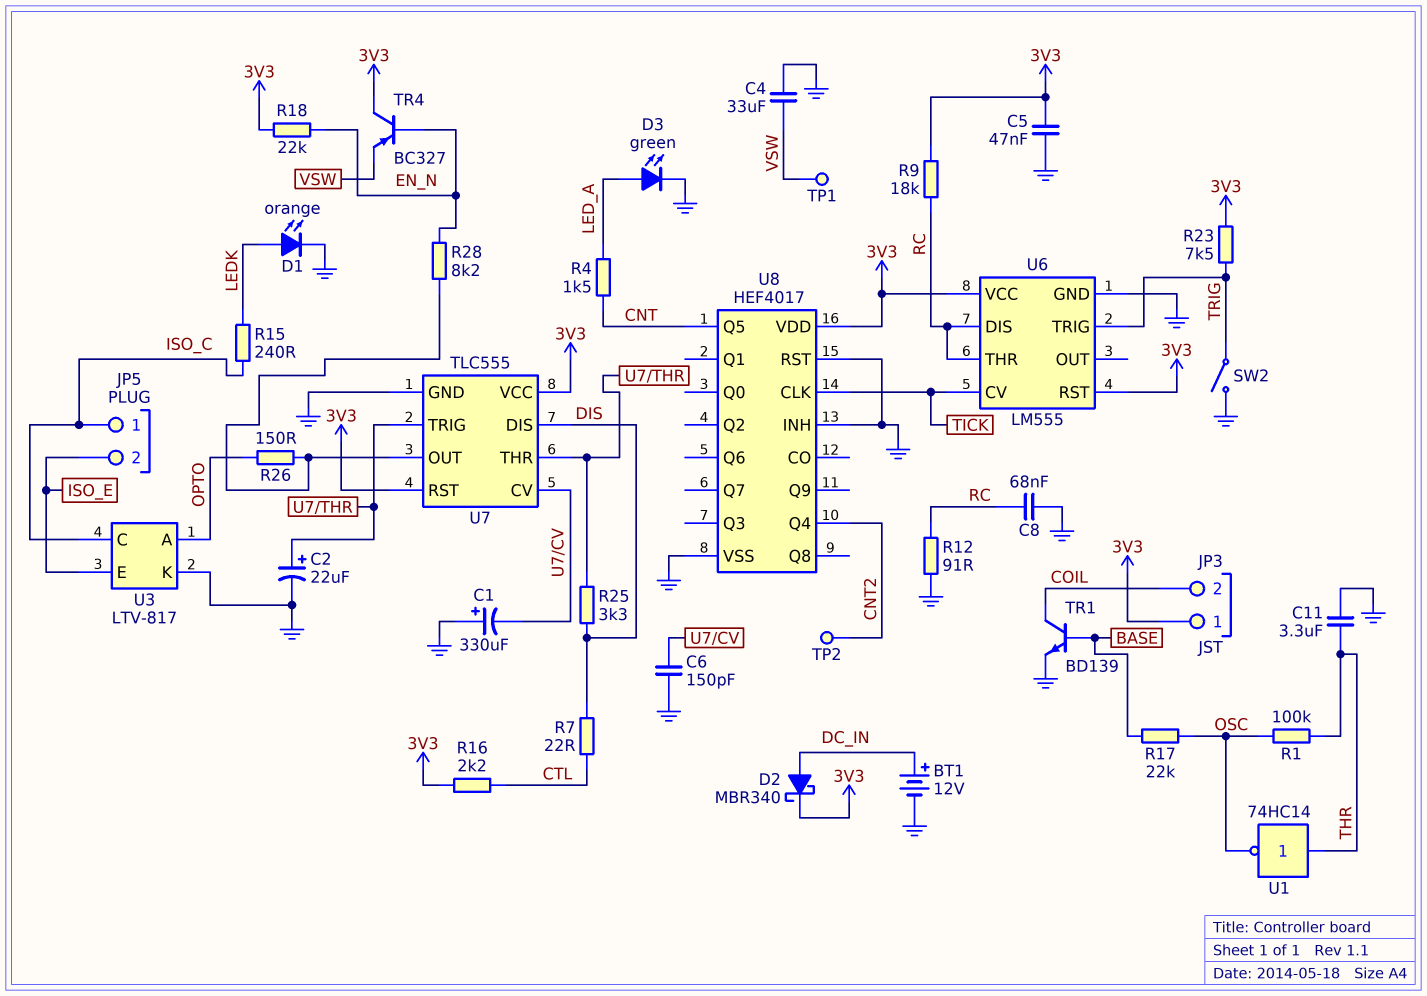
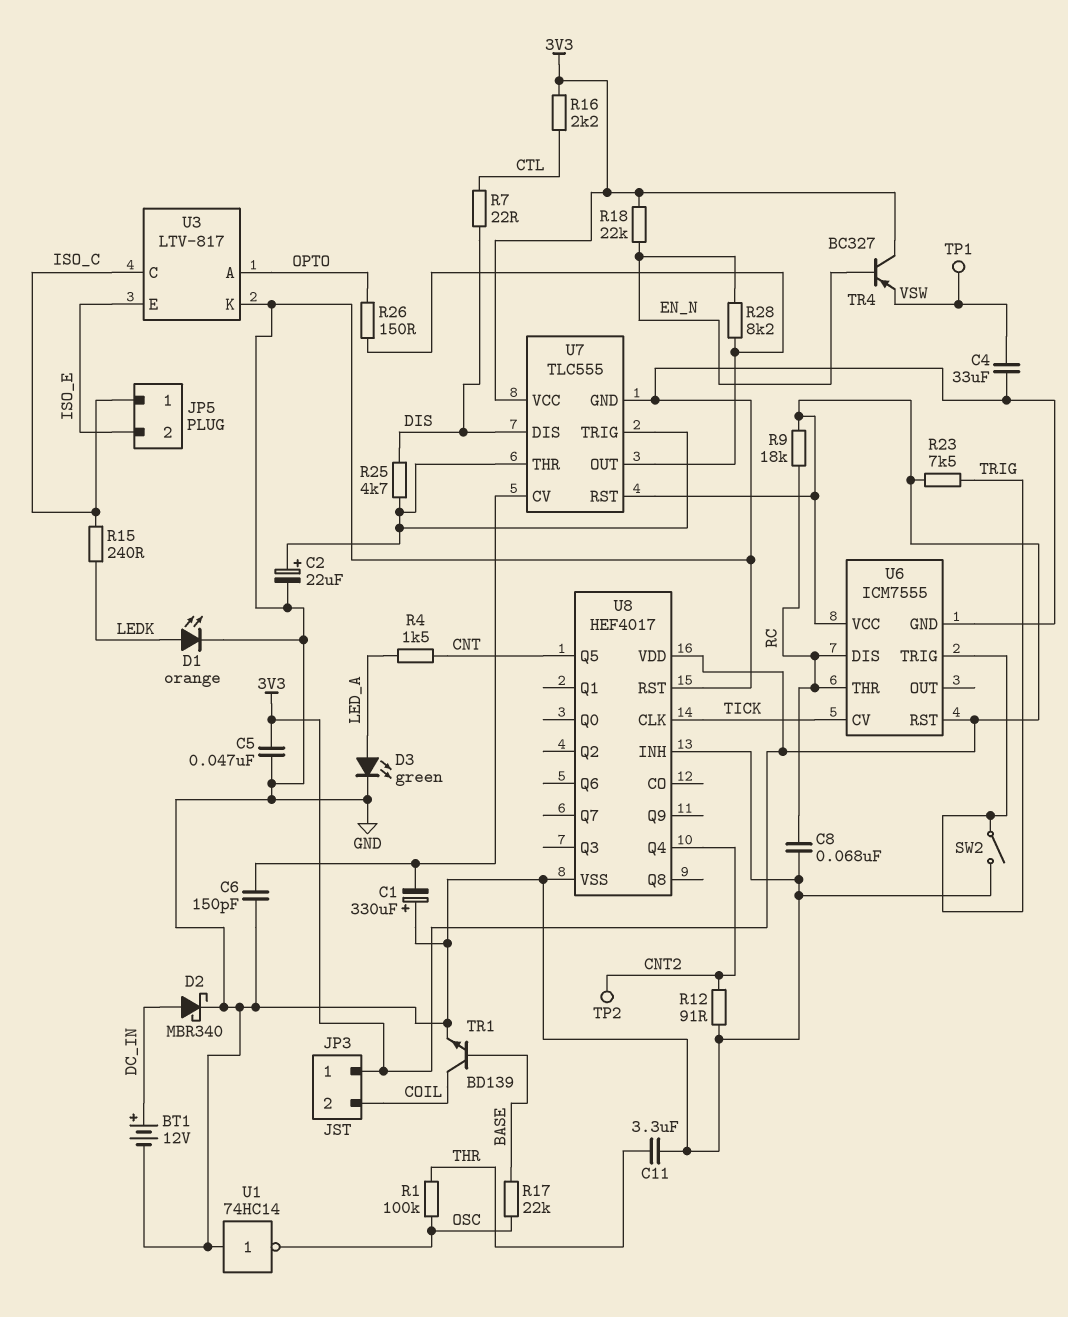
D2: schottky MBR340 (A DC_IN, K 3V3) -> schottky MBR340 (A DC_IN, K GND)
R12: 91 (GND, RC) -> 91 (CNT2, GND)
R25: 3.3k (DIS, U7/THR) -> 4.7k (DIS, U7/THR)
U1: NOT 74HC14 (in THR, out OSC) -> NOT 74HC14 (in GND, out OSC)
U6: LM555 -> ICM7555

